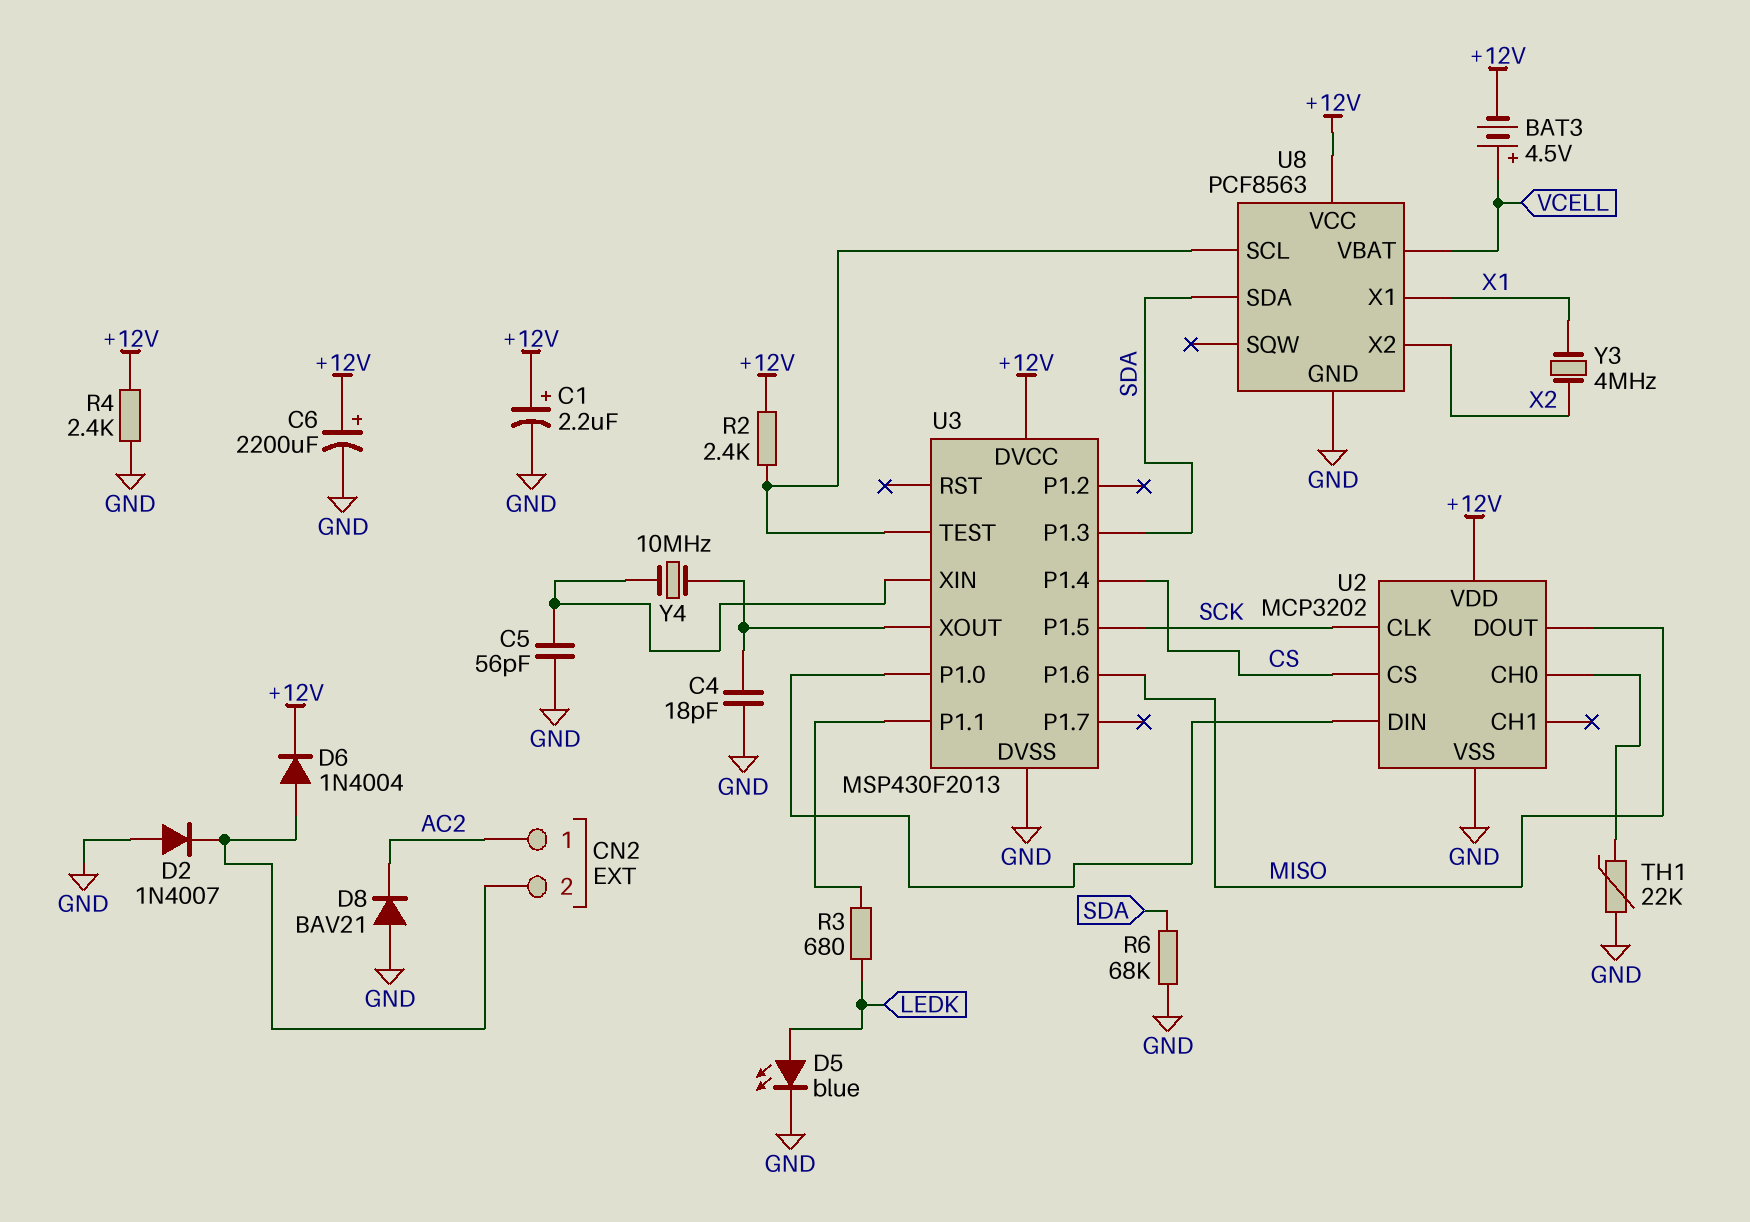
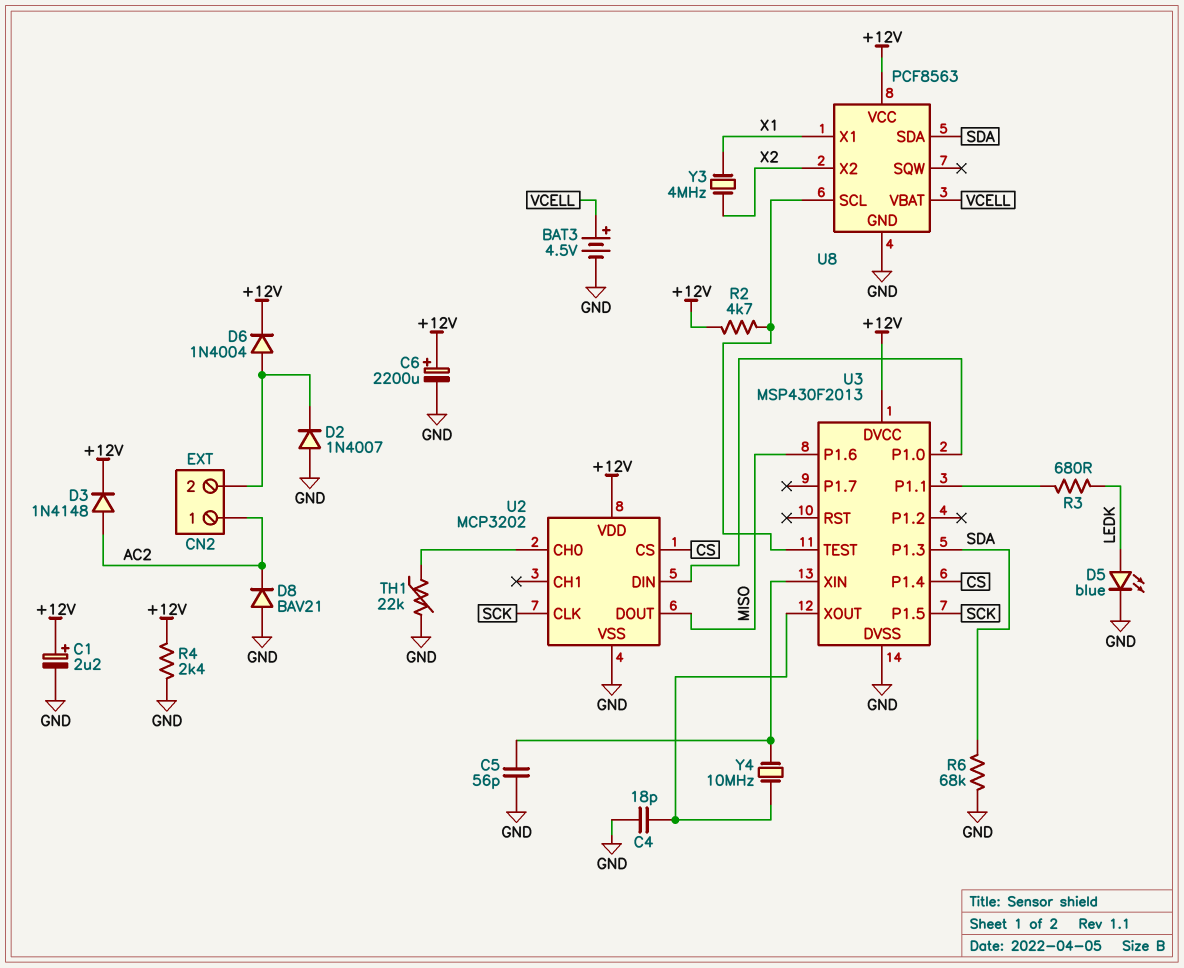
BAT3: 4.5V (plus VCELL, minus +12V) -> 4.5V (plus VCELL, minus GND)
D3: none -> diode 1N4148 (A AC2, K +12V)
R2: 2.4k (+12V, U3/TEST) -> 4.7k (+12V, U3/TEST)

